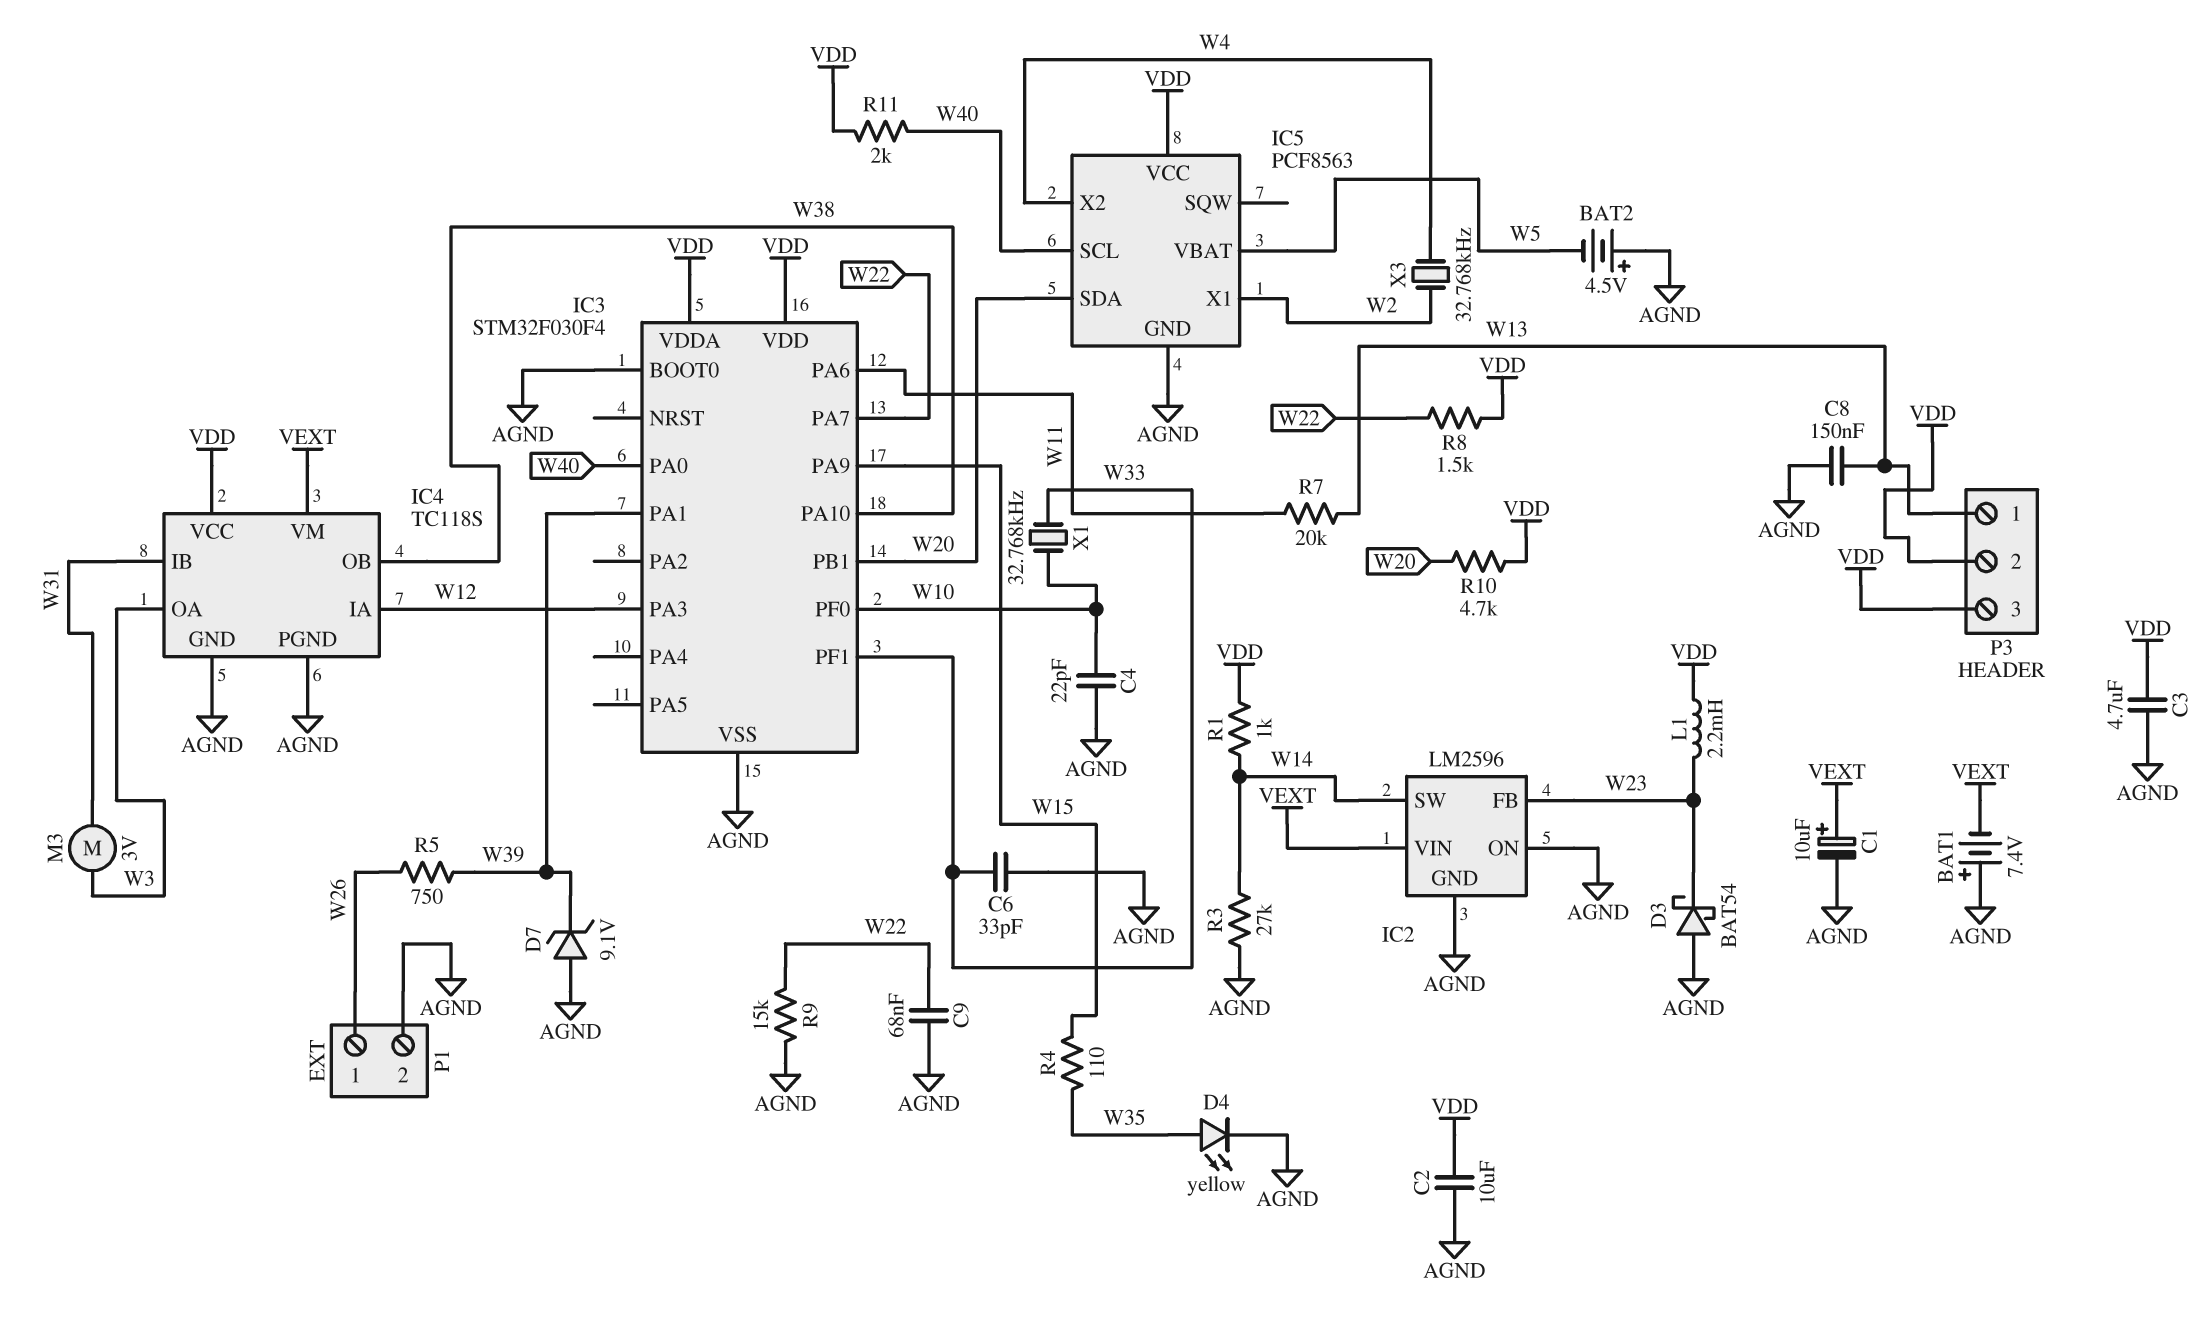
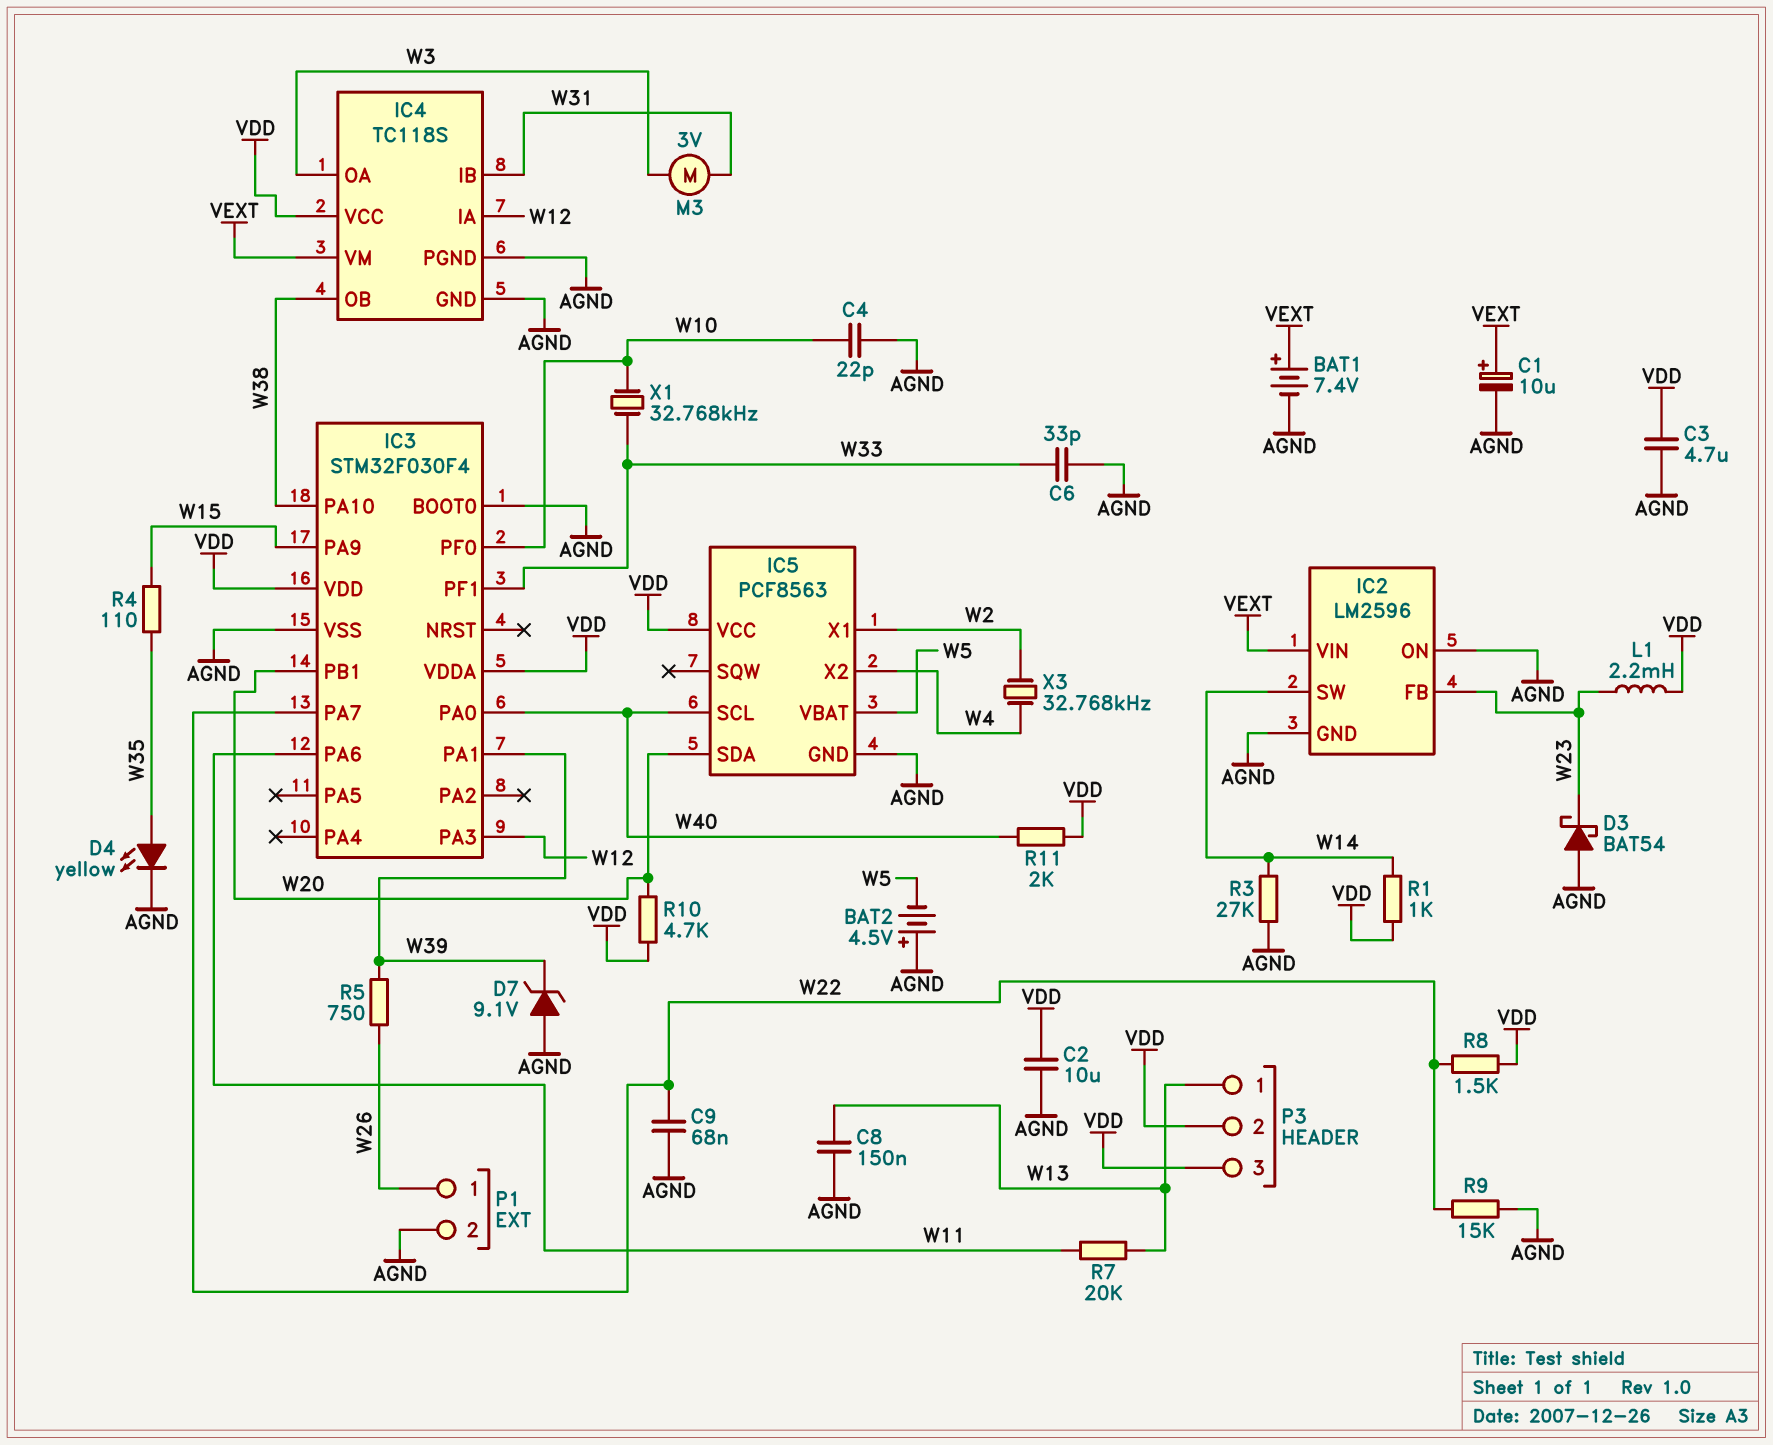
BAT1: 7.4V (plus AGND, minus VEXT) -> 7.4V (plus VEXT, minus AGND)

